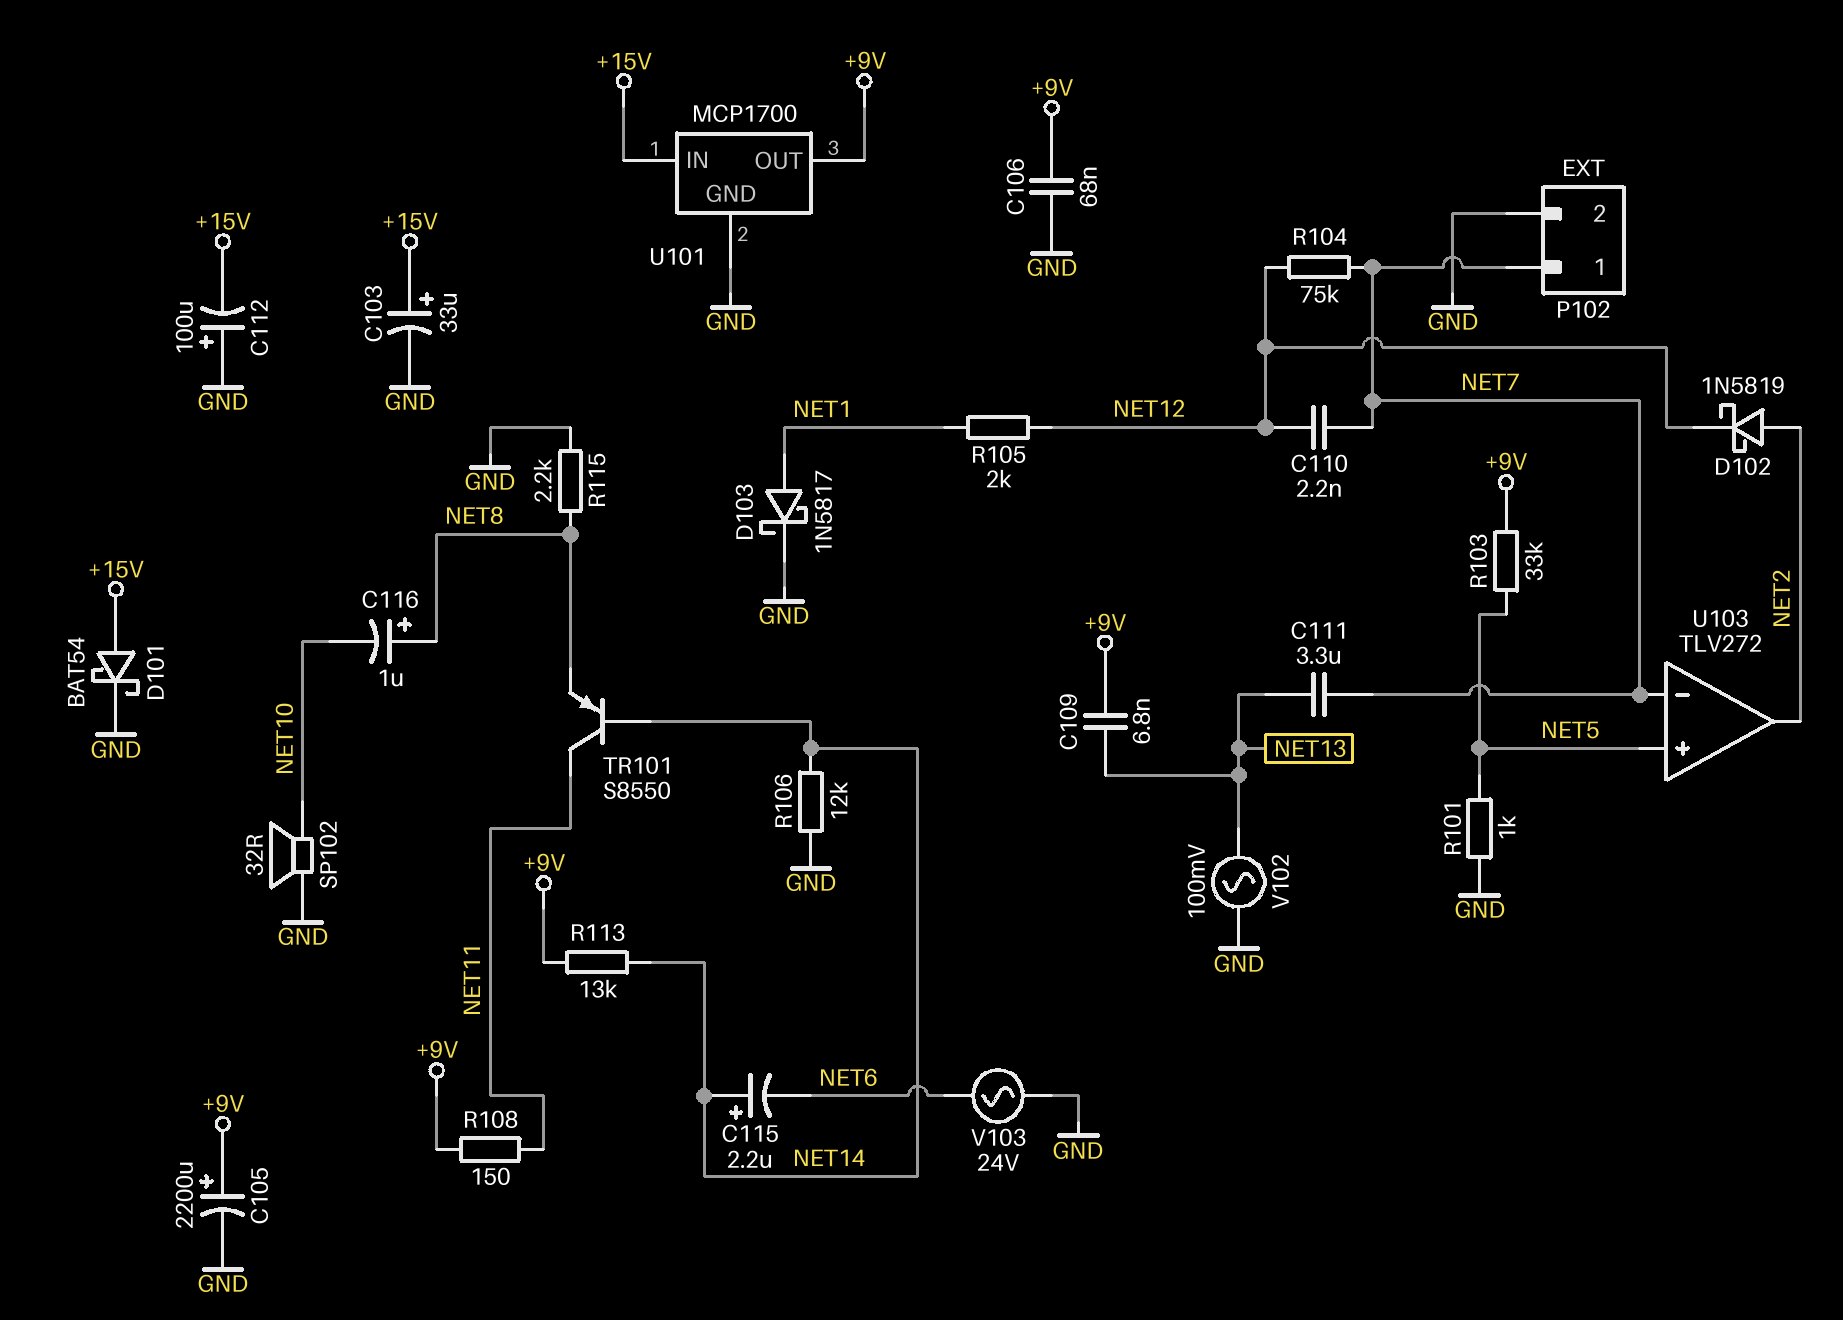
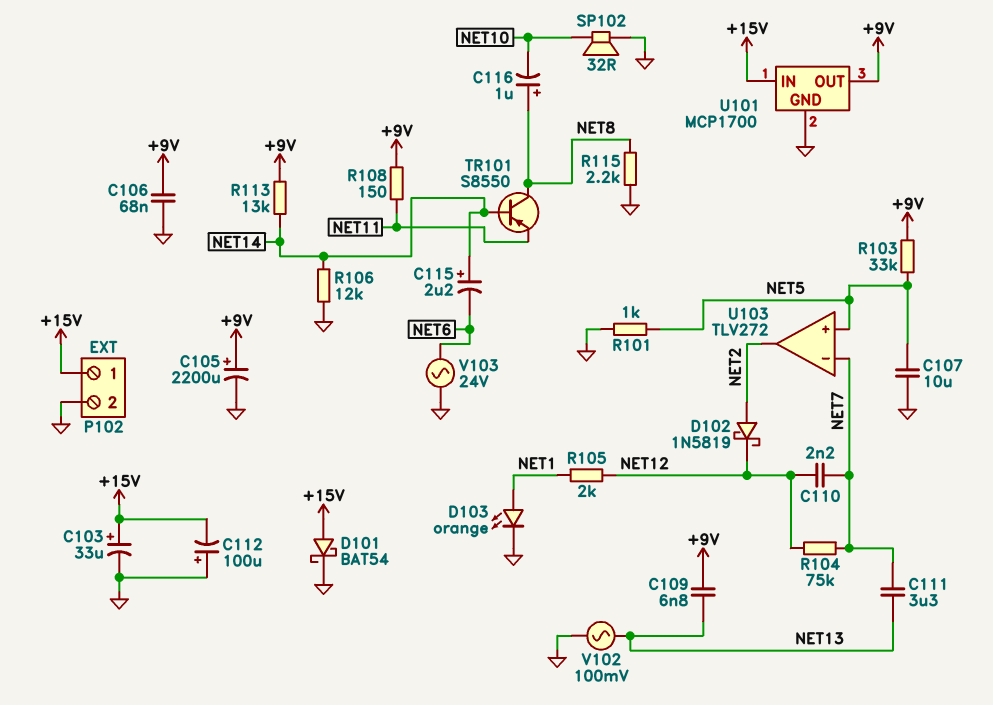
C107: none -> 10uF (GND, NET5)
D103: schottky 1N5817 (A NET1, K GND) -> LED orange (A NET1, K GND)
P102 pin 1: NET7 -> +15V
TR101: PNP S8550 (B NET14, C NET11, E NET8) -> PNP S8550 (B NET14, C NET8, E NET11)

